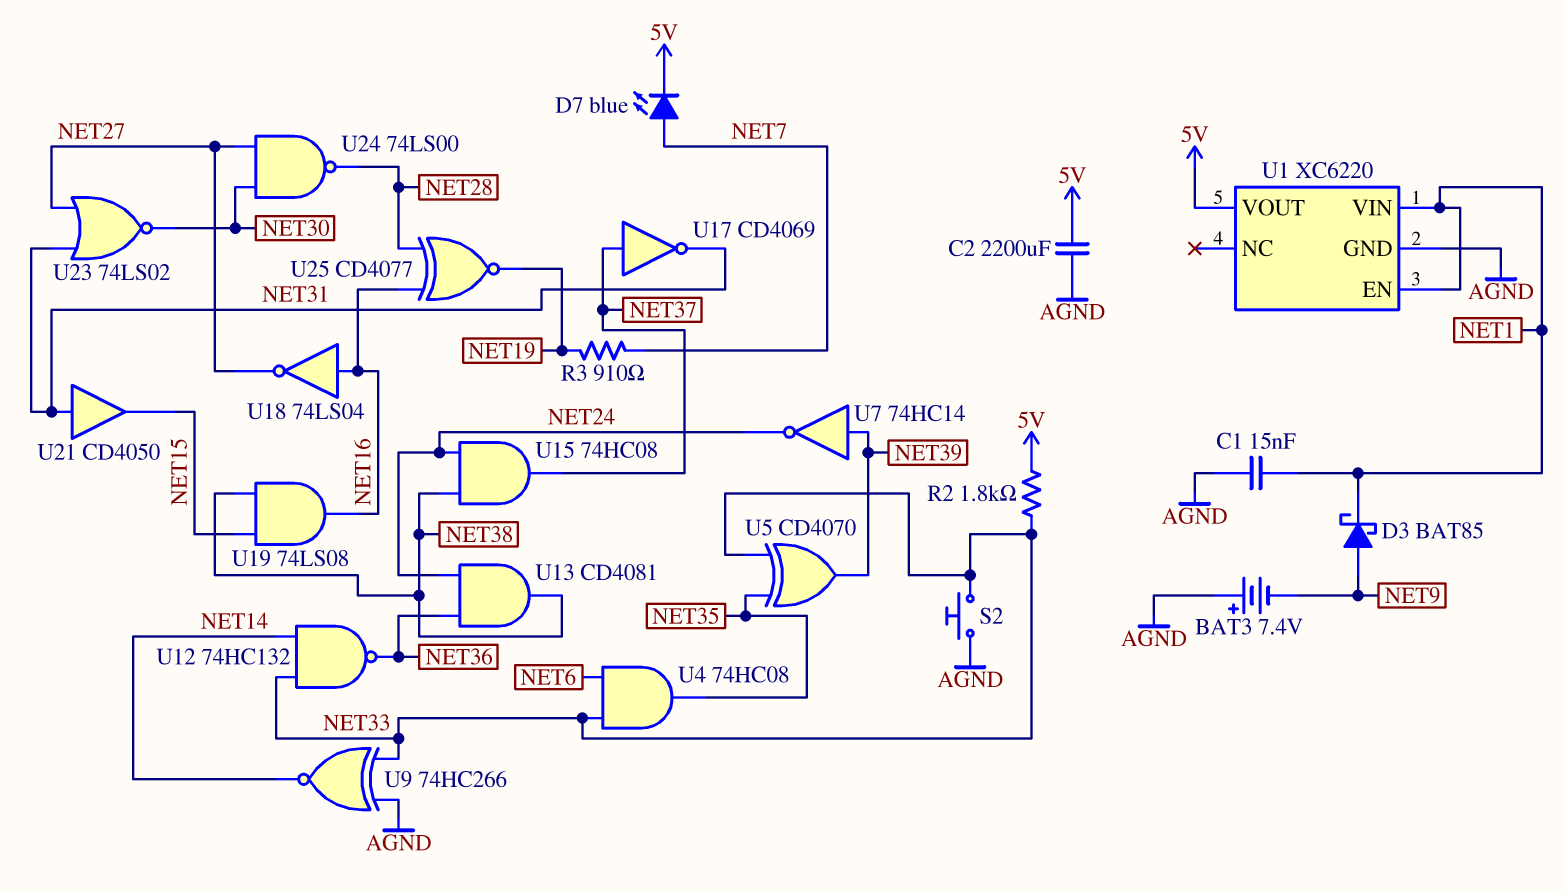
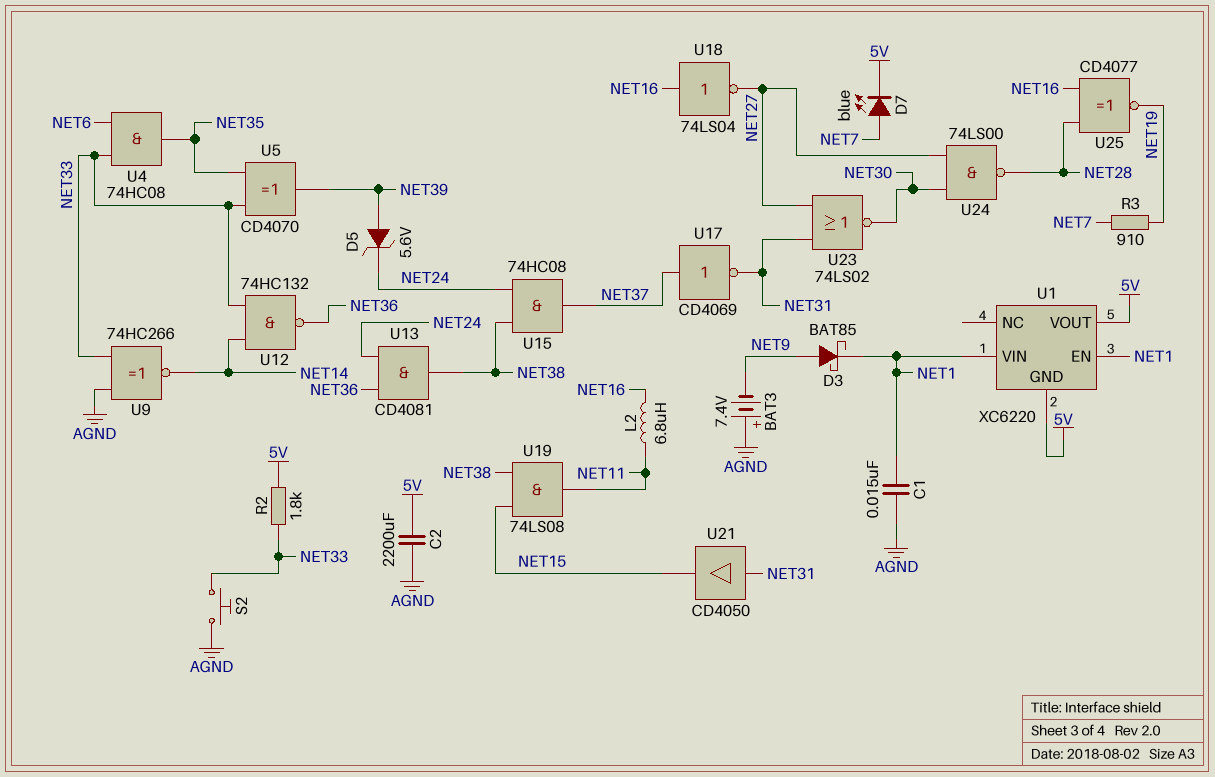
D5: none -> zener 5.6V (A NET39, K NET24)
L2: none -> 6.8uH (NET11, NET16)
U1 pin GND: AGND -> 5V
U7: NOT 74HC14 (in NET39, out NET24) -> none
U19: AND 74LS08 (in NET15, in NET38, out NET16) -> AND 74LS08 (in NET15, in NET38, out NET11)

